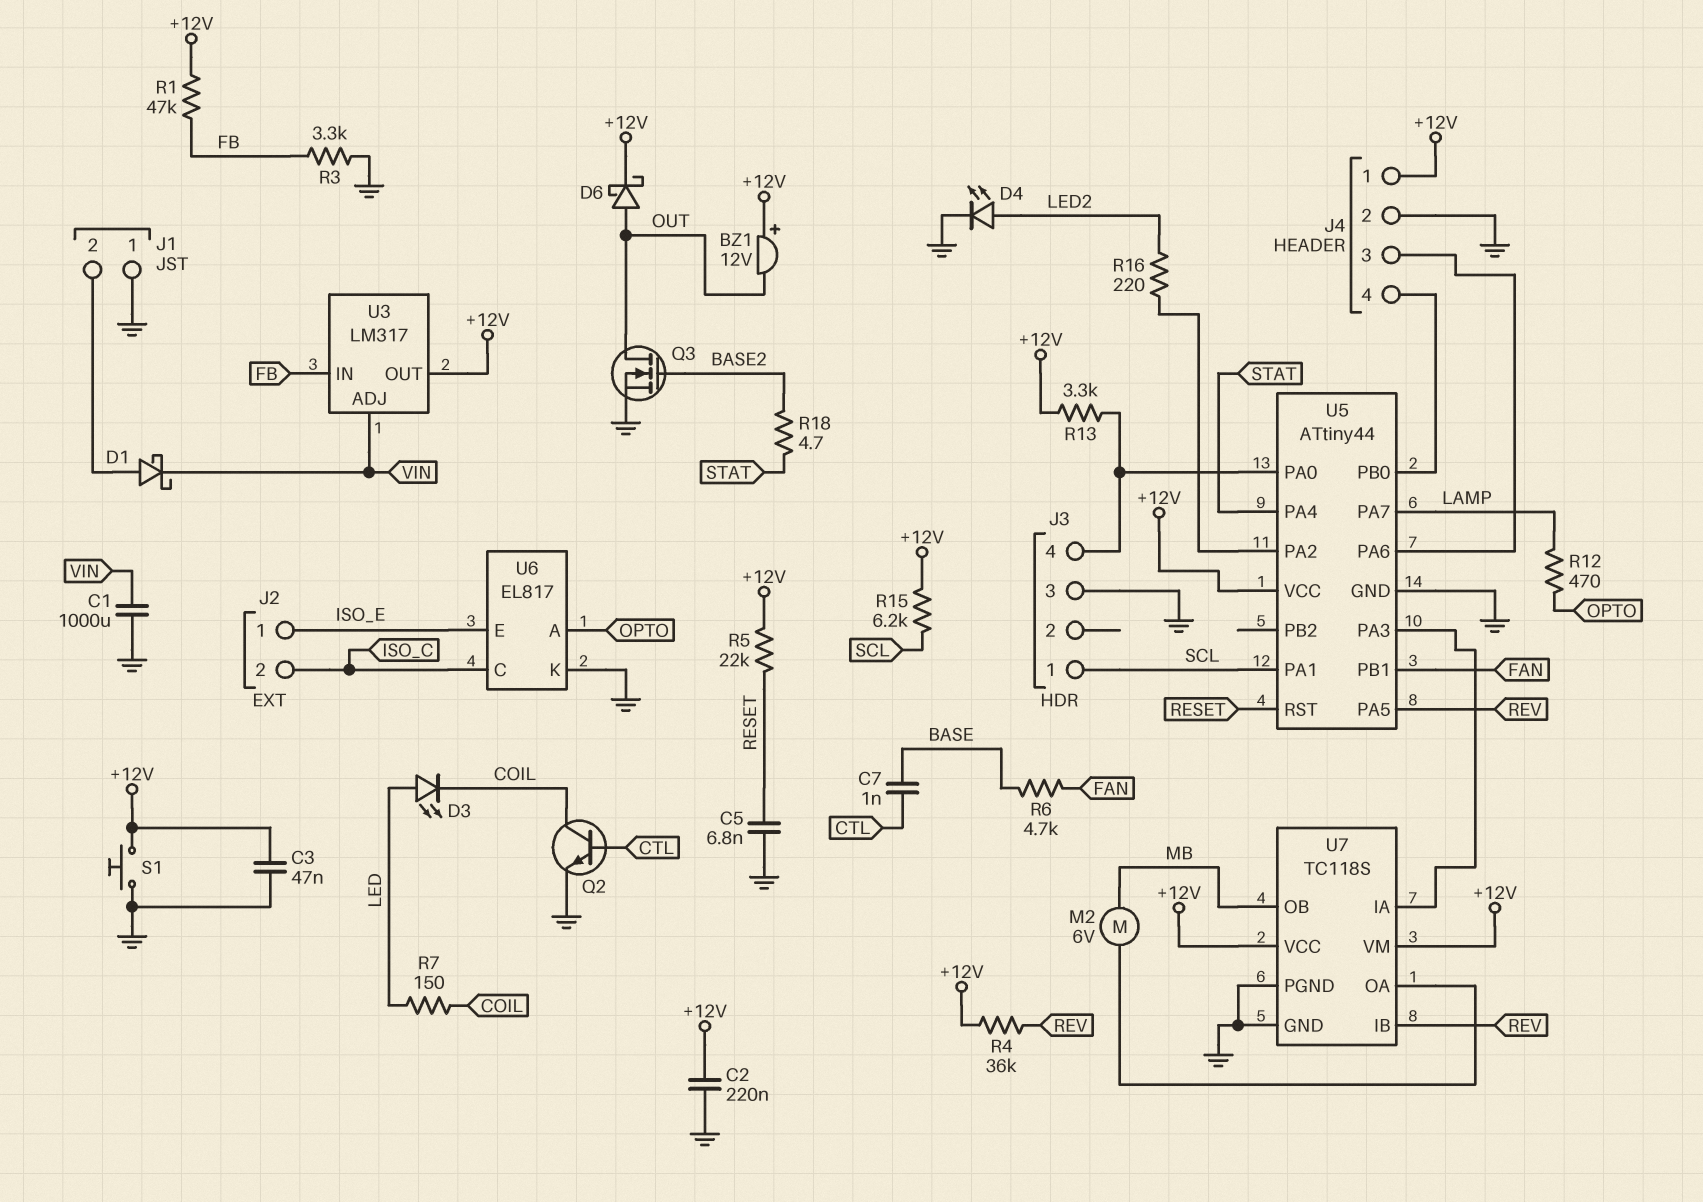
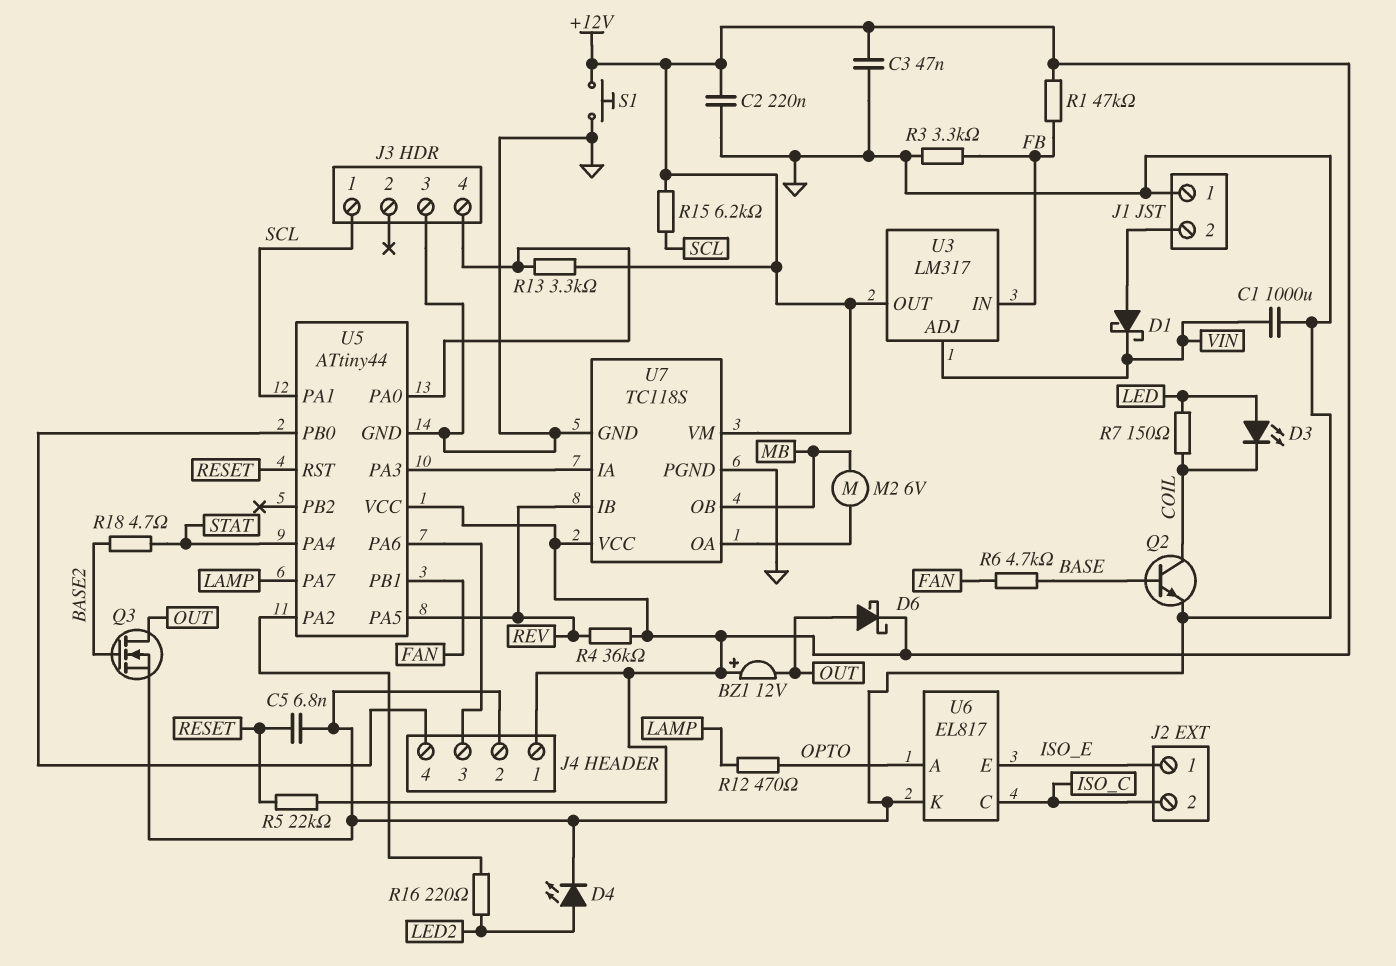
C7: 1nF (BASE, CTL) -> none
Q2: NPN (B CTL, C COIL, E GND) -> NPN (B BASE, C COIL, E GND)

